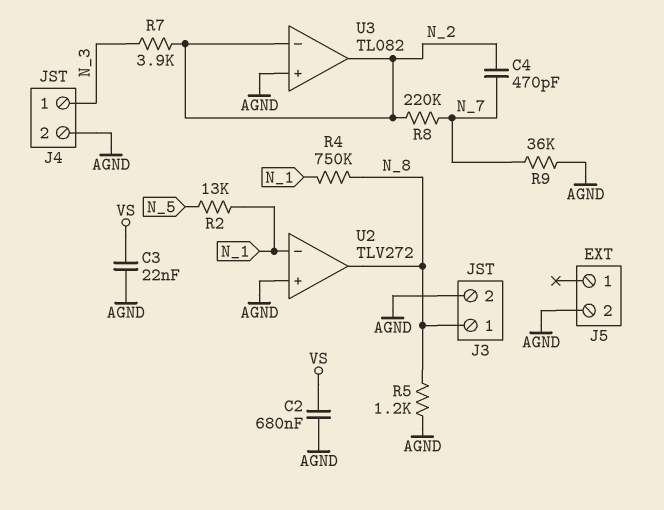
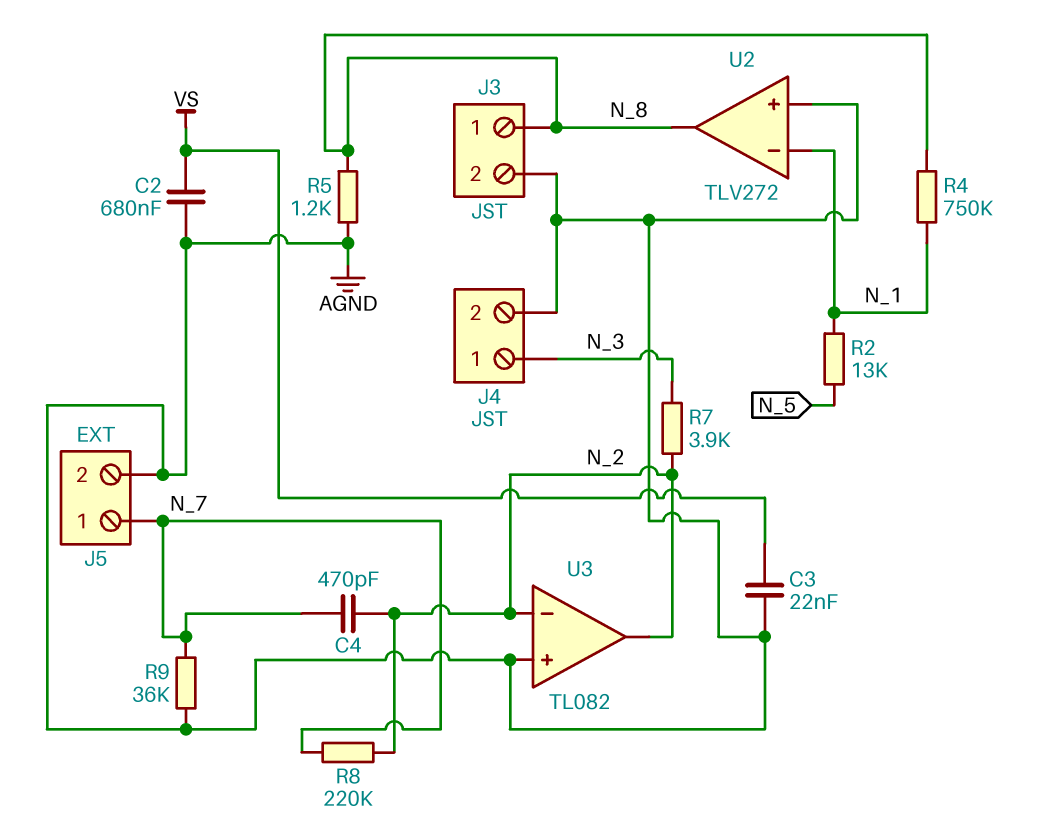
J5 pin 1: none -> N_7

